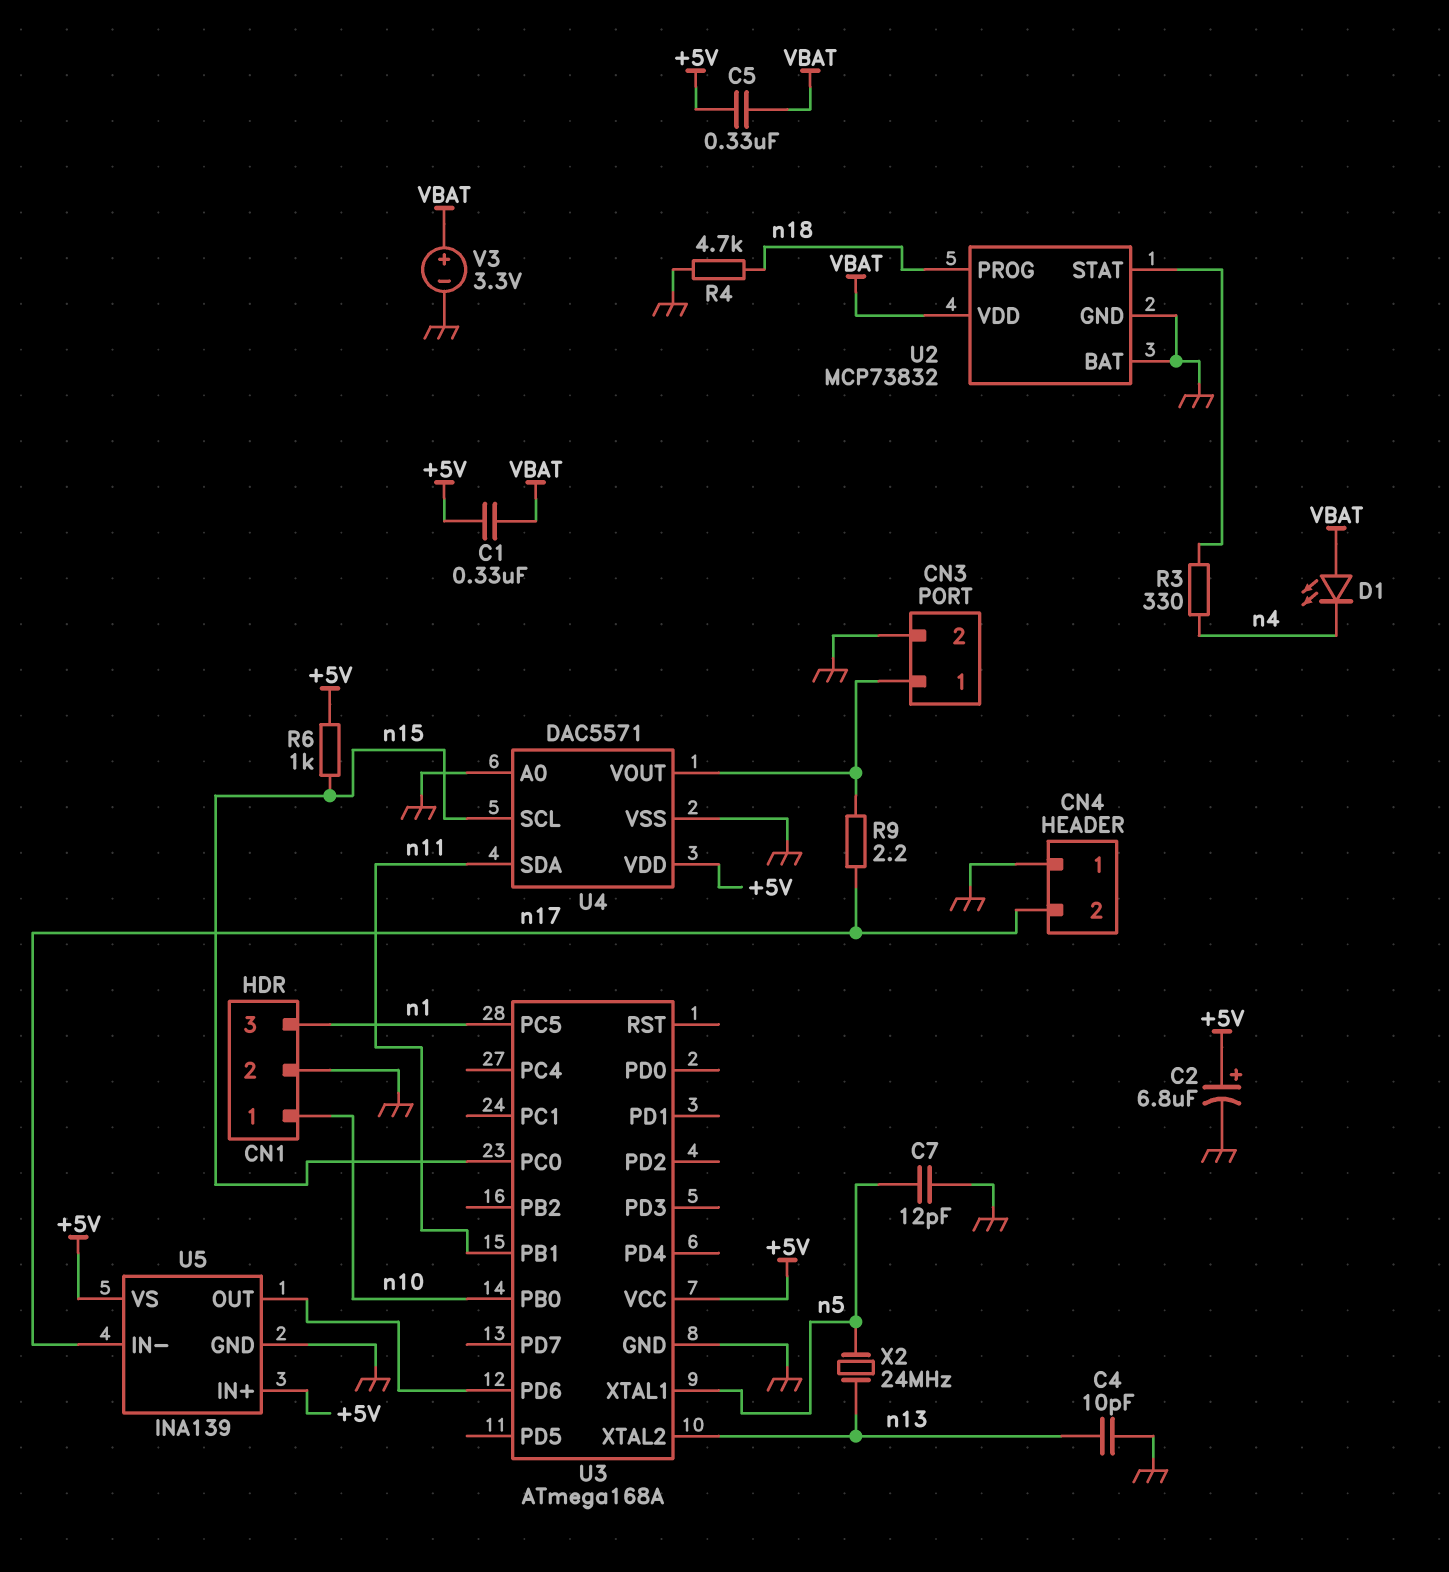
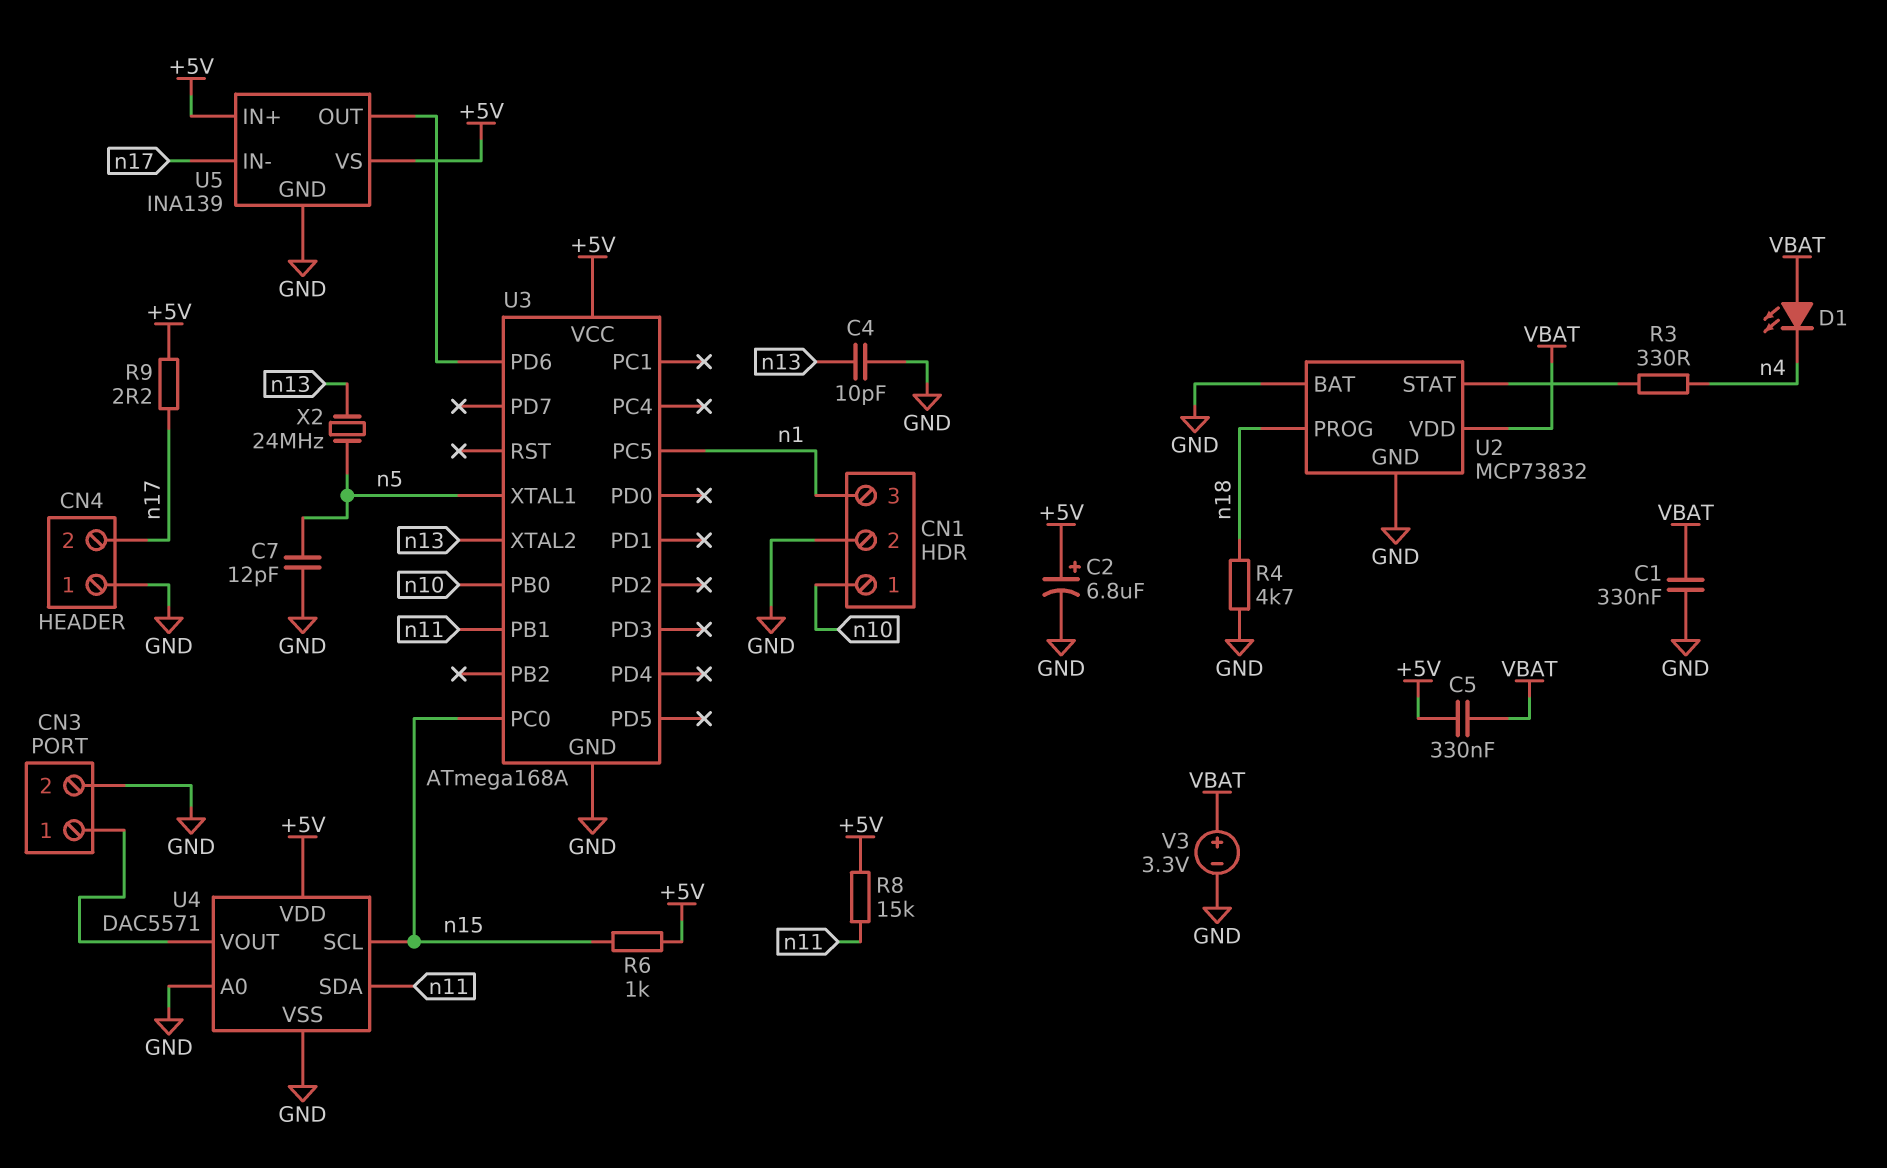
C1: 330nF (+5V, VBAT) -> 330nF (GND, VBAT)
R8: none -> 15k (+5V, n11)
R9: 2.2 (CN3/1, n17) -> 2.2 (+5V, n17)

